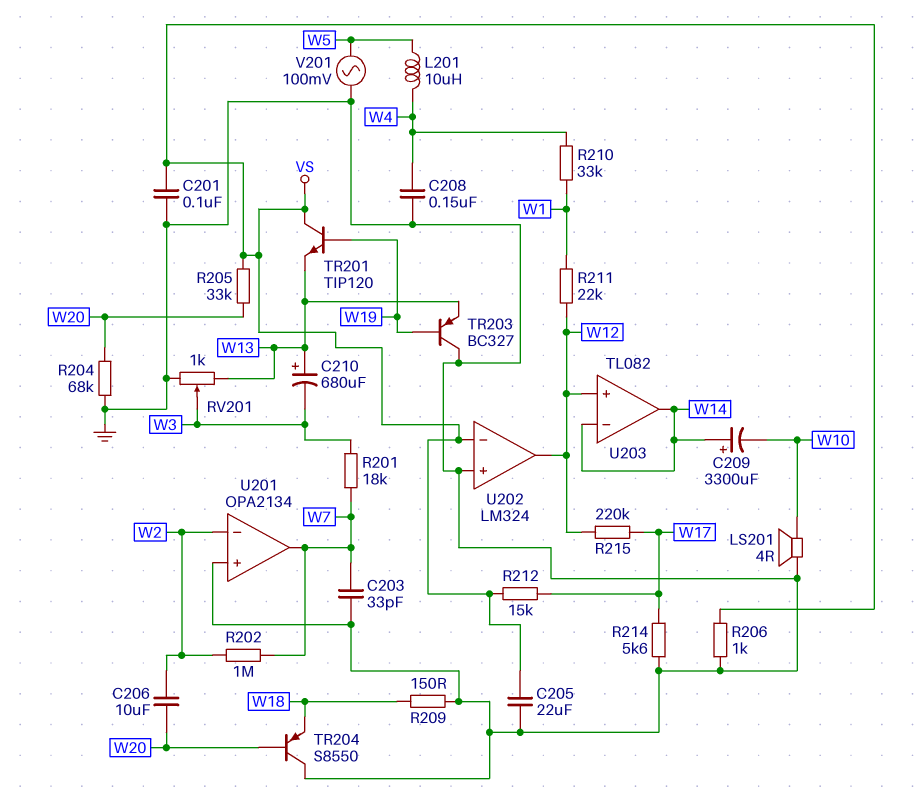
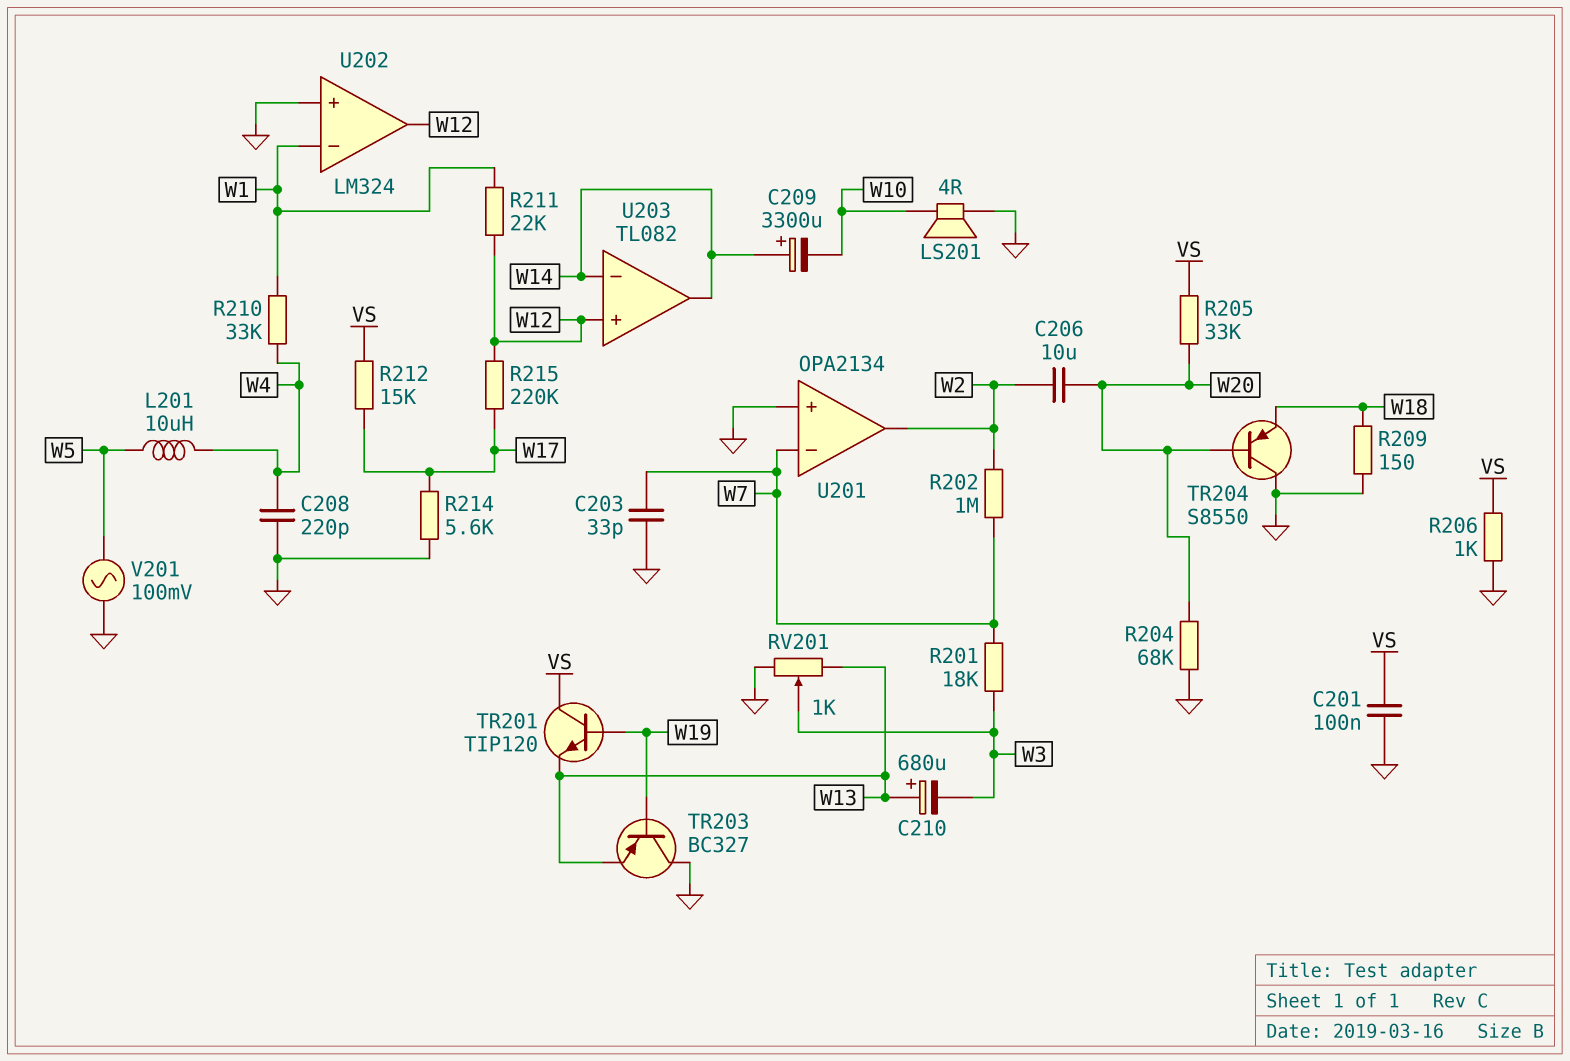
C205: 22uF (GND, VS) -> none
C208: 150nF (GND, W4) -> 220pF (GND, W4)
U201 pin in-: W2 -> W7
U201 pin out: W7 -> W2
U202 pin in-: VS -> W1

